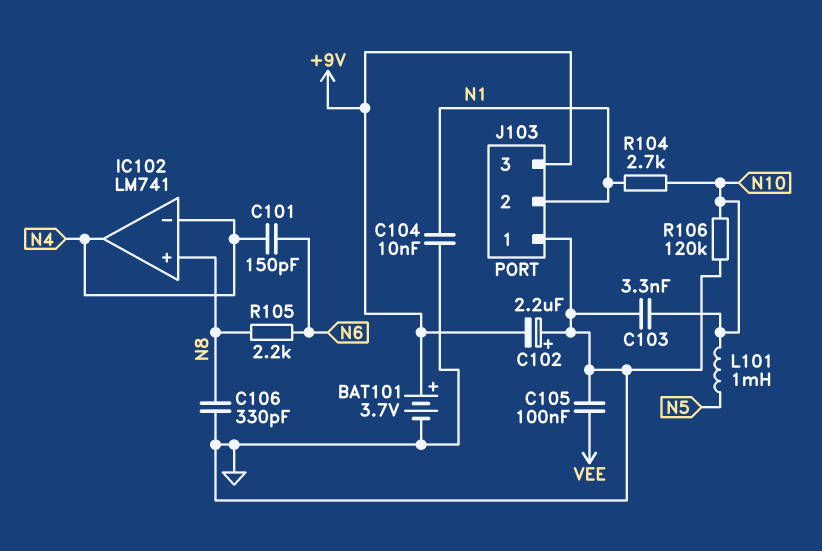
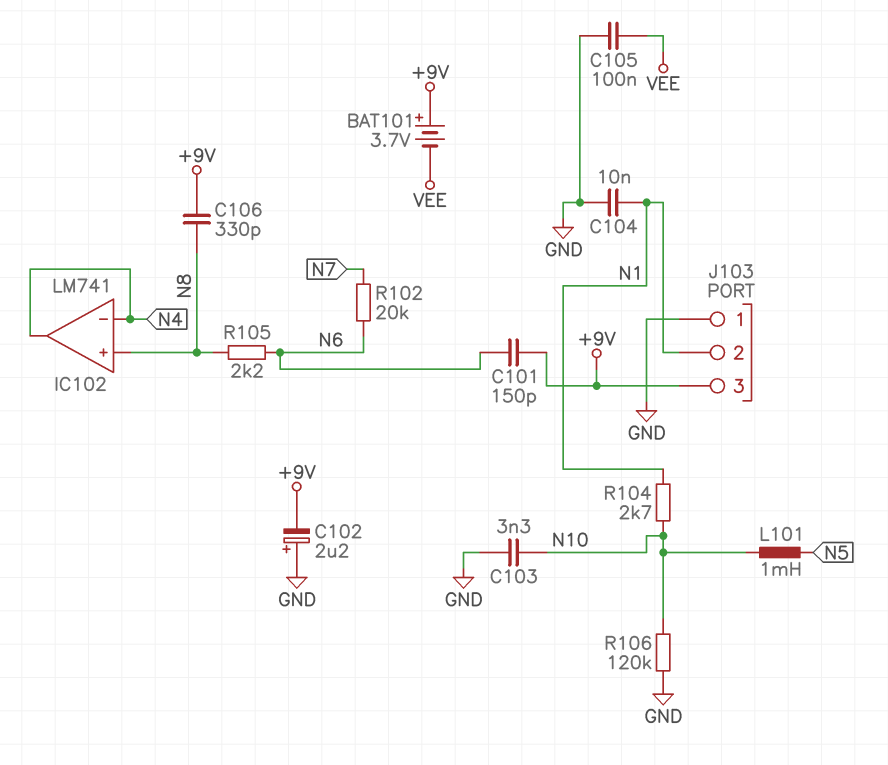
BAT101: 3.7V (plus +9V, minus GND) -> 3.7V (plus +9V, minus VEE)
C101: 150pF (N4, N6) -> 150pF (+9V, N6)
C106: 330pF (GND, N8) -> 330pF (+9V, N8)
R102: none -> 20k (N6, N7)

